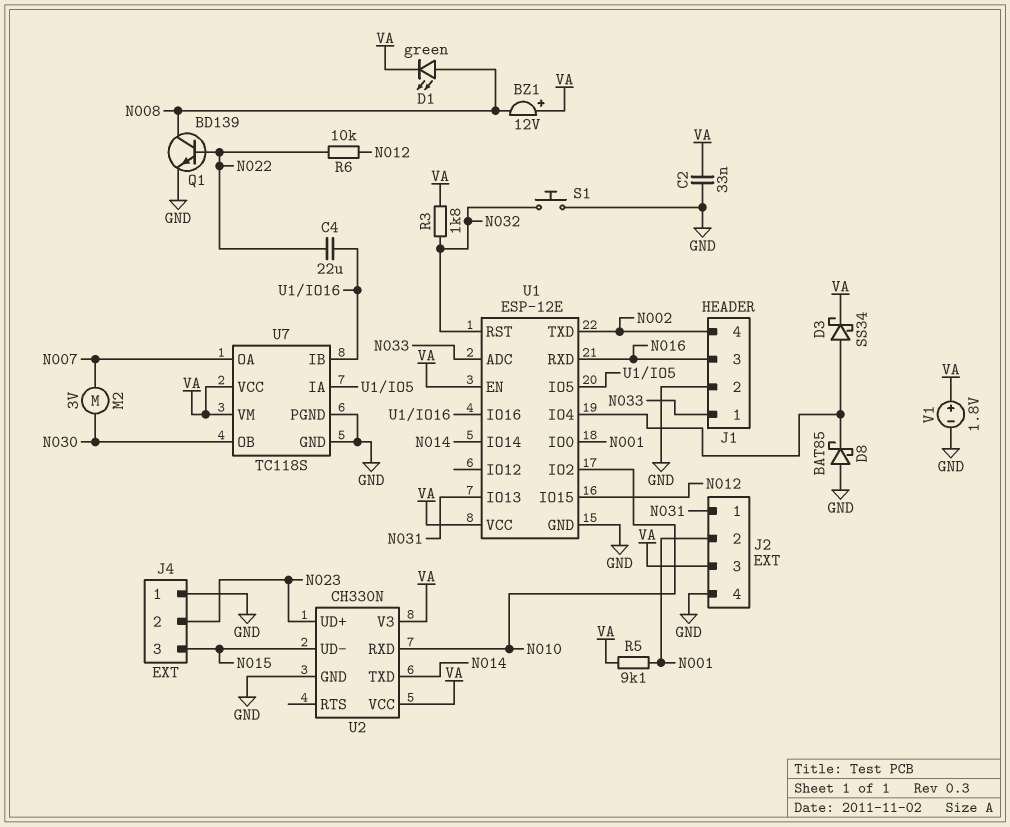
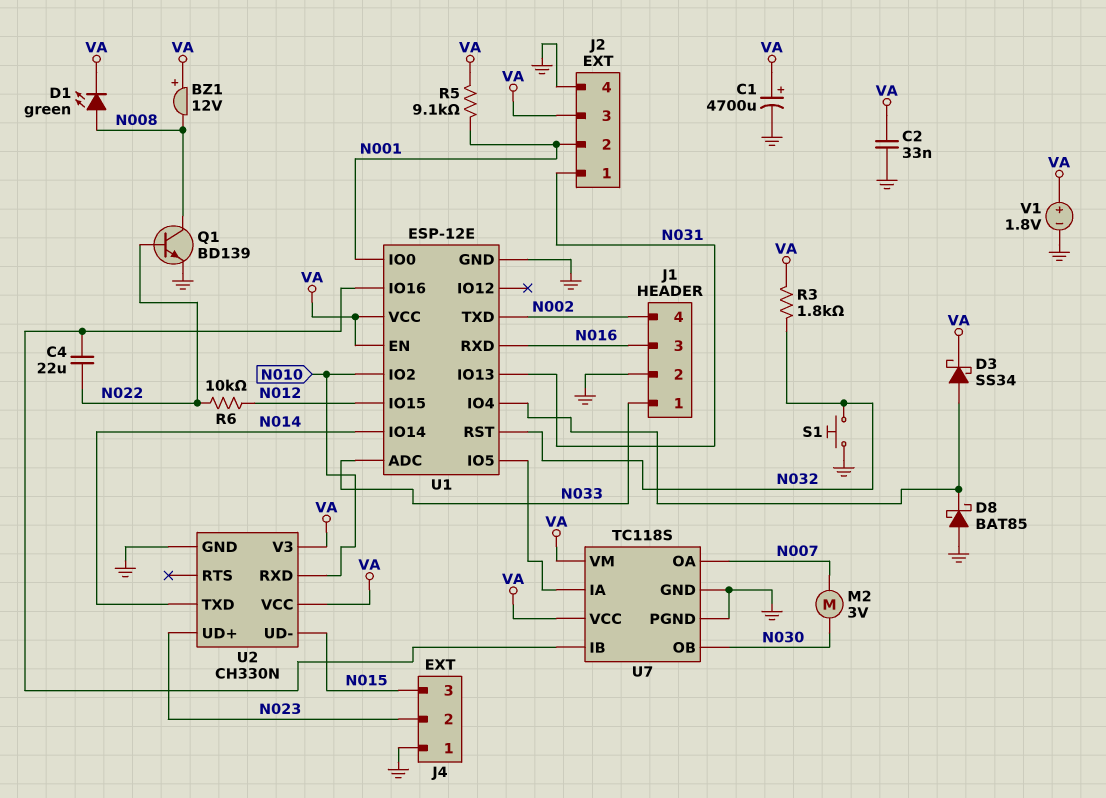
C1: none -> 4700uF (plus VA, minus GND)

